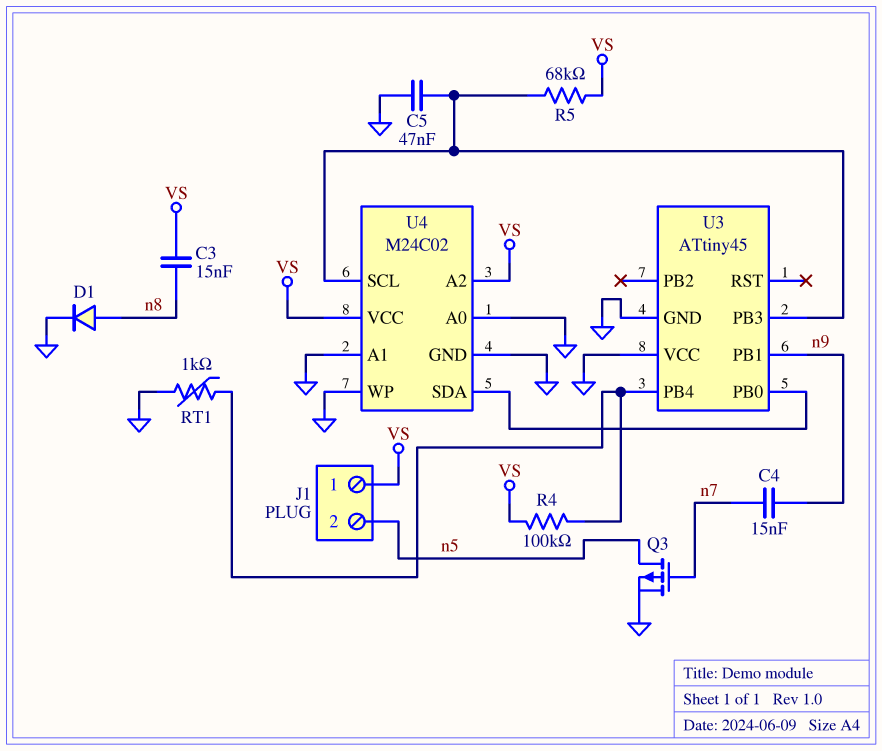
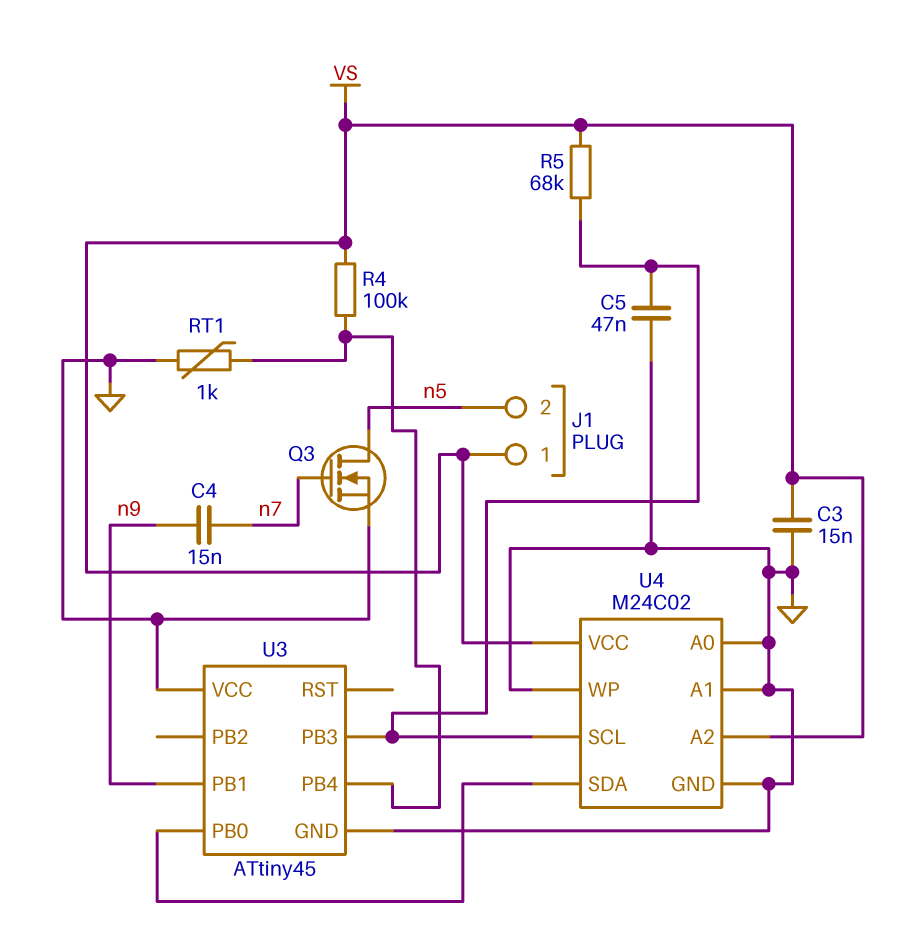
C3: 15nF (VS, n8) -> 15nF (GND, VS)
D1: diode (A n8, K GND) -> none
Q3: PMOS (G n7, D n5, S GND) -> NMOS (G n7, D n5, S GND)

